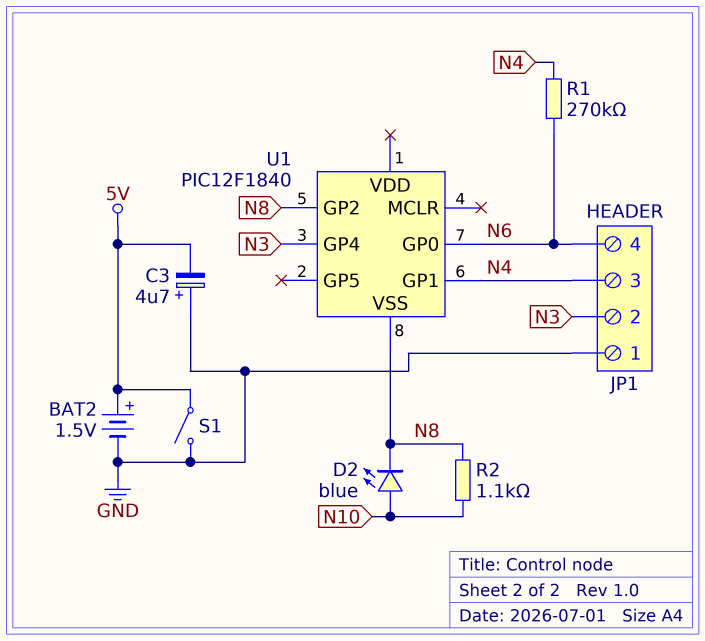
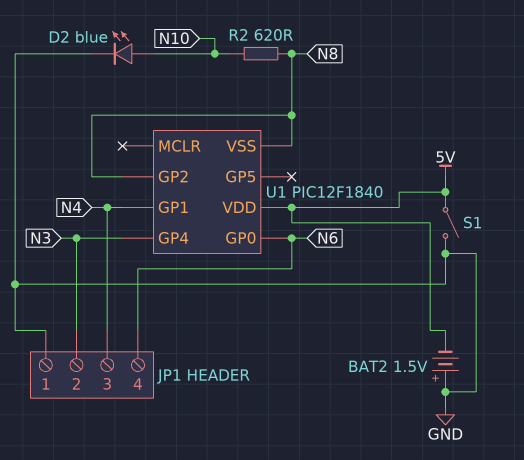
BAT2: 1.5V (plus 5V, minus GND) -> 1.5V (plus GND, minus 5V)
C3: 4.7uF (plus GND, minus 5V) -> none
D2: LED blue (A N10, K N8) -> LED blue (A N10, K GND)
R1: 270k (N4, N6) -> none
R2: 1.1k (N8, N10) -> 620 (N8, N10)
U1 pin VDD: none -> 5V

